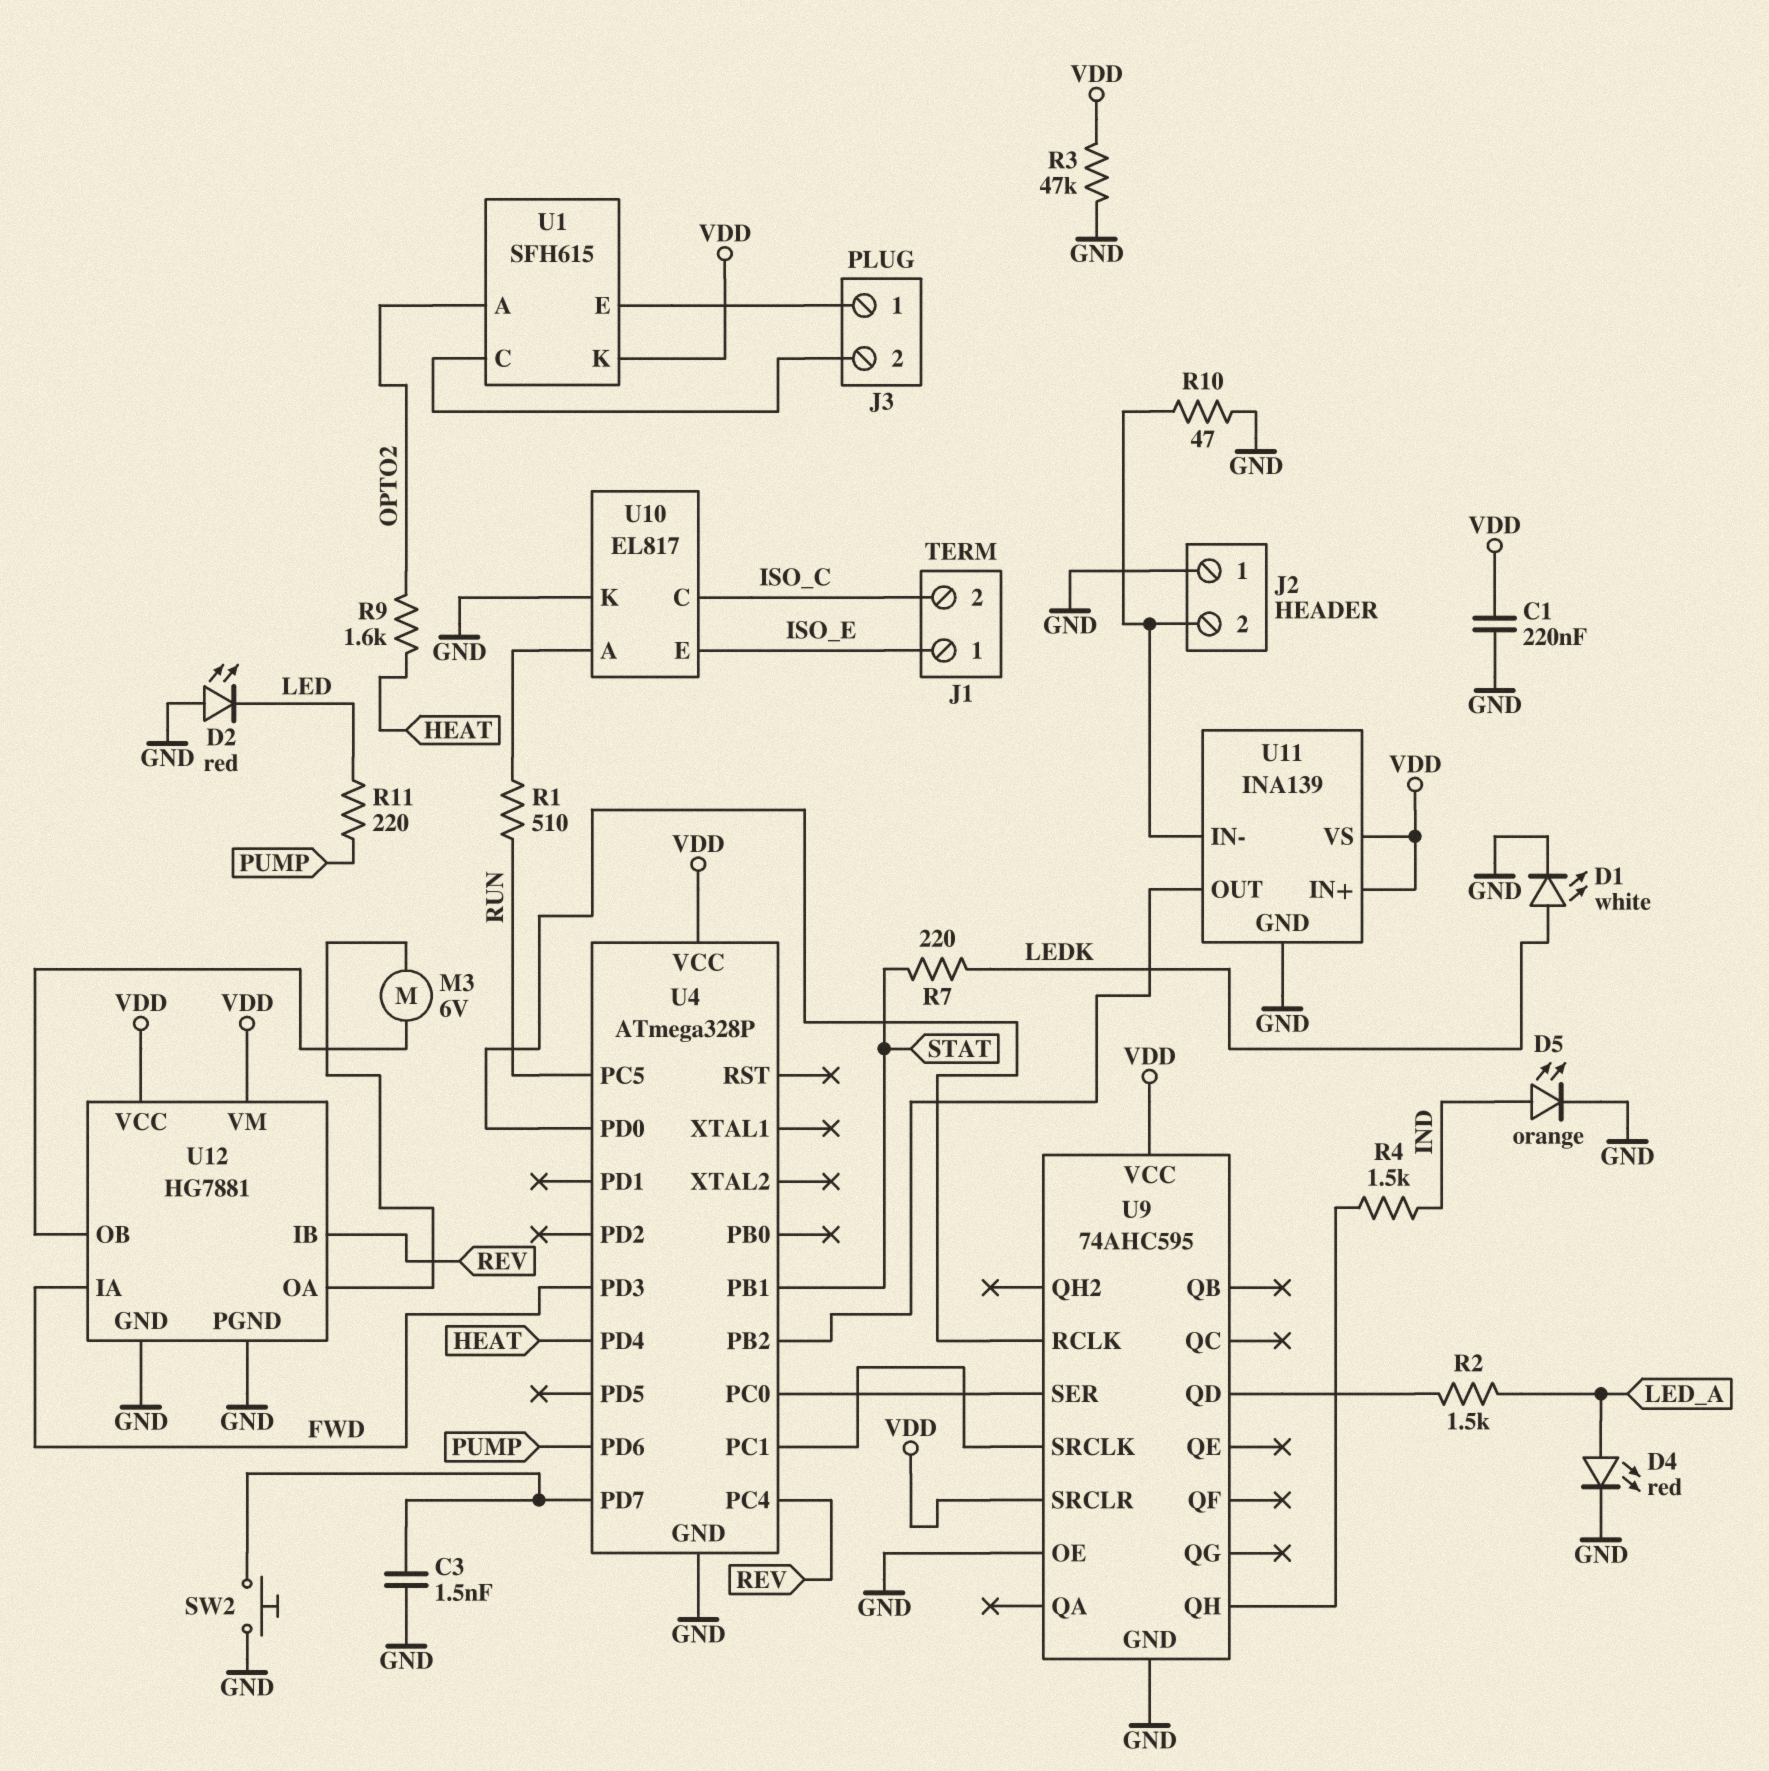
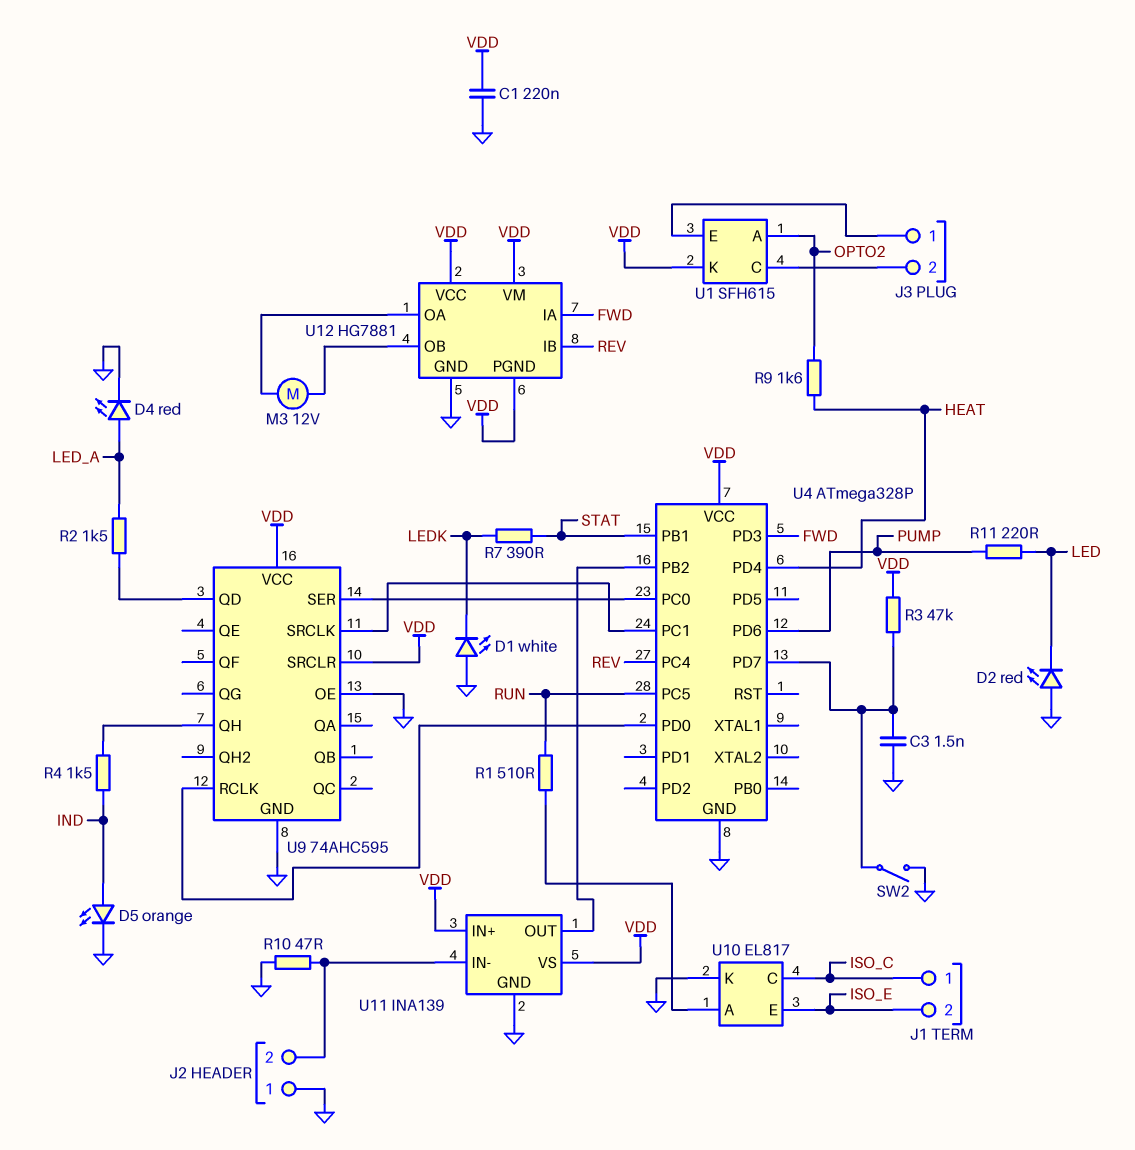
D1: LED white (A LEDK, K GND) -> LED white (A GND, K LEDK)
J1 pin 1: ISO_E -> ISO_C
J1 pin 2: ISO_C -> ISO_E
M3: motor 6V (U12/OA, U12/OB) -> motor 12V (U12/OA, U12/OB)
R3: 47k (GND, VDD) -> 47k (U4/PD7, VDD)
R7: 220 (LEDK, STAT) -> 390 (LEDK, STAT)
SW2: button (GND, U4/PD7) -> switch (GND, U4/PD7)
U12 pin PGND: GND -> VDD

